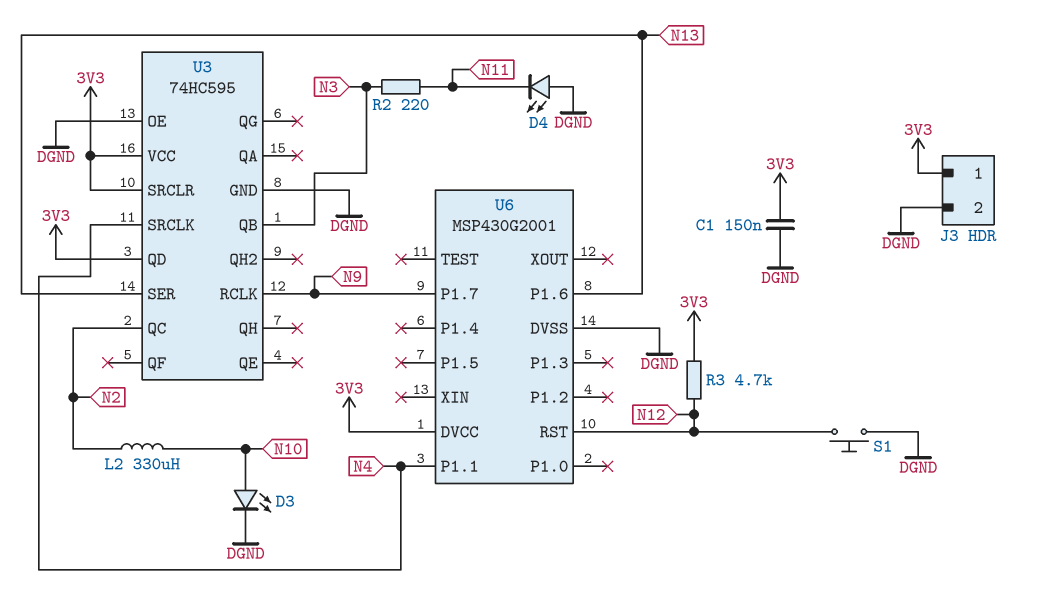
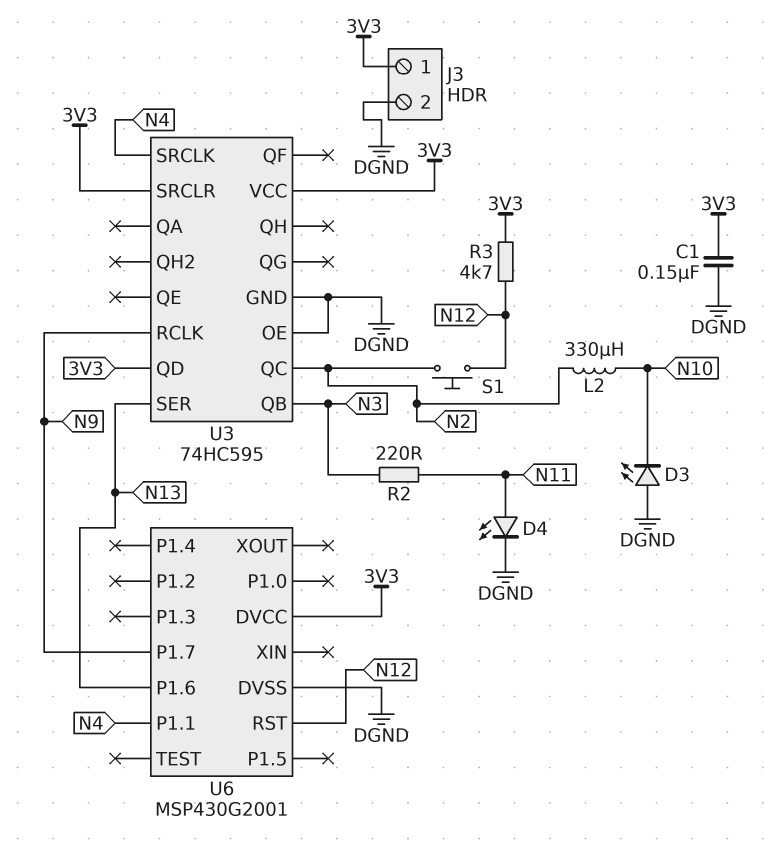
D3: LED (A N10, K DGND) -> LED (A DGND, K N10)
D4: LED (A DGND, K N11) -> LED (A N11, K DGND)
S1: button (DGND, N12) -> button (N2, N12)

